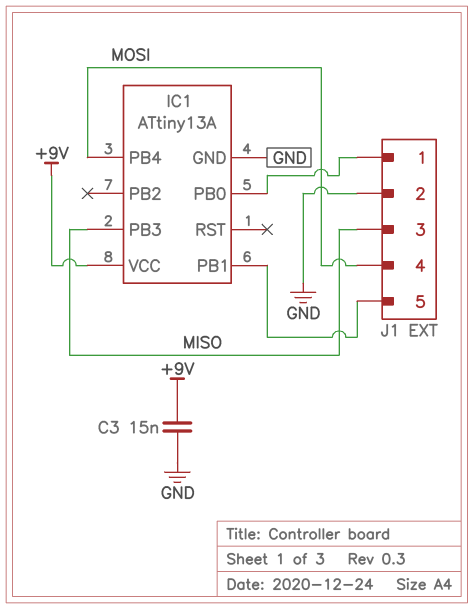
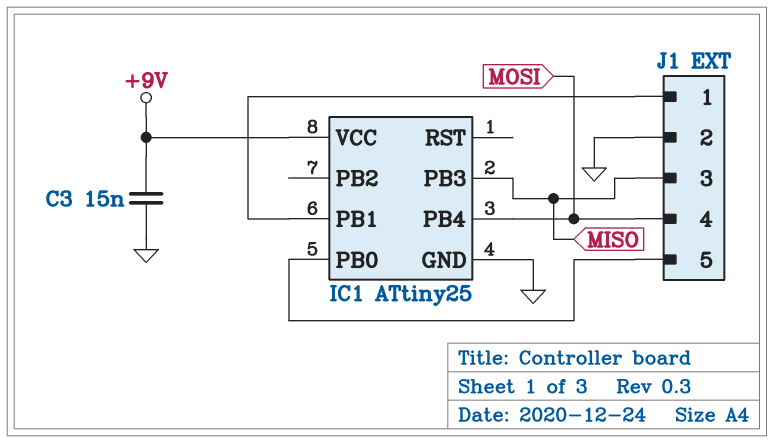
IC1: ATtiny13A -> ATtiny25
J1 pin 1: IC1/PB0 -> IC1/PB1
J1 pin 5: IC1/PB1 -> IC1/PB0

